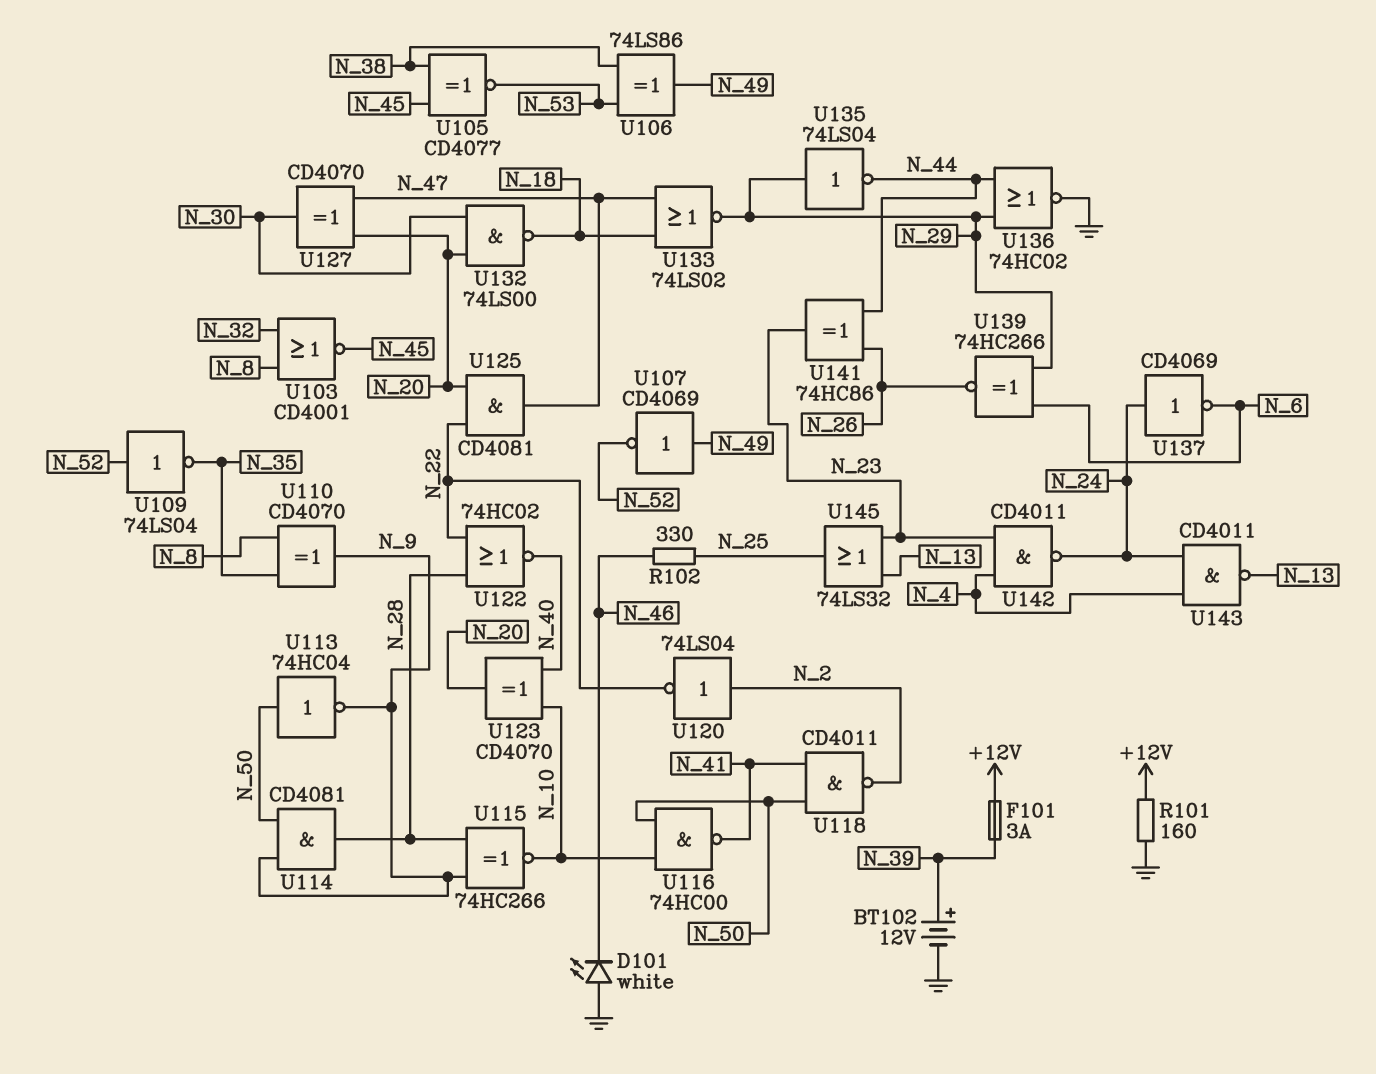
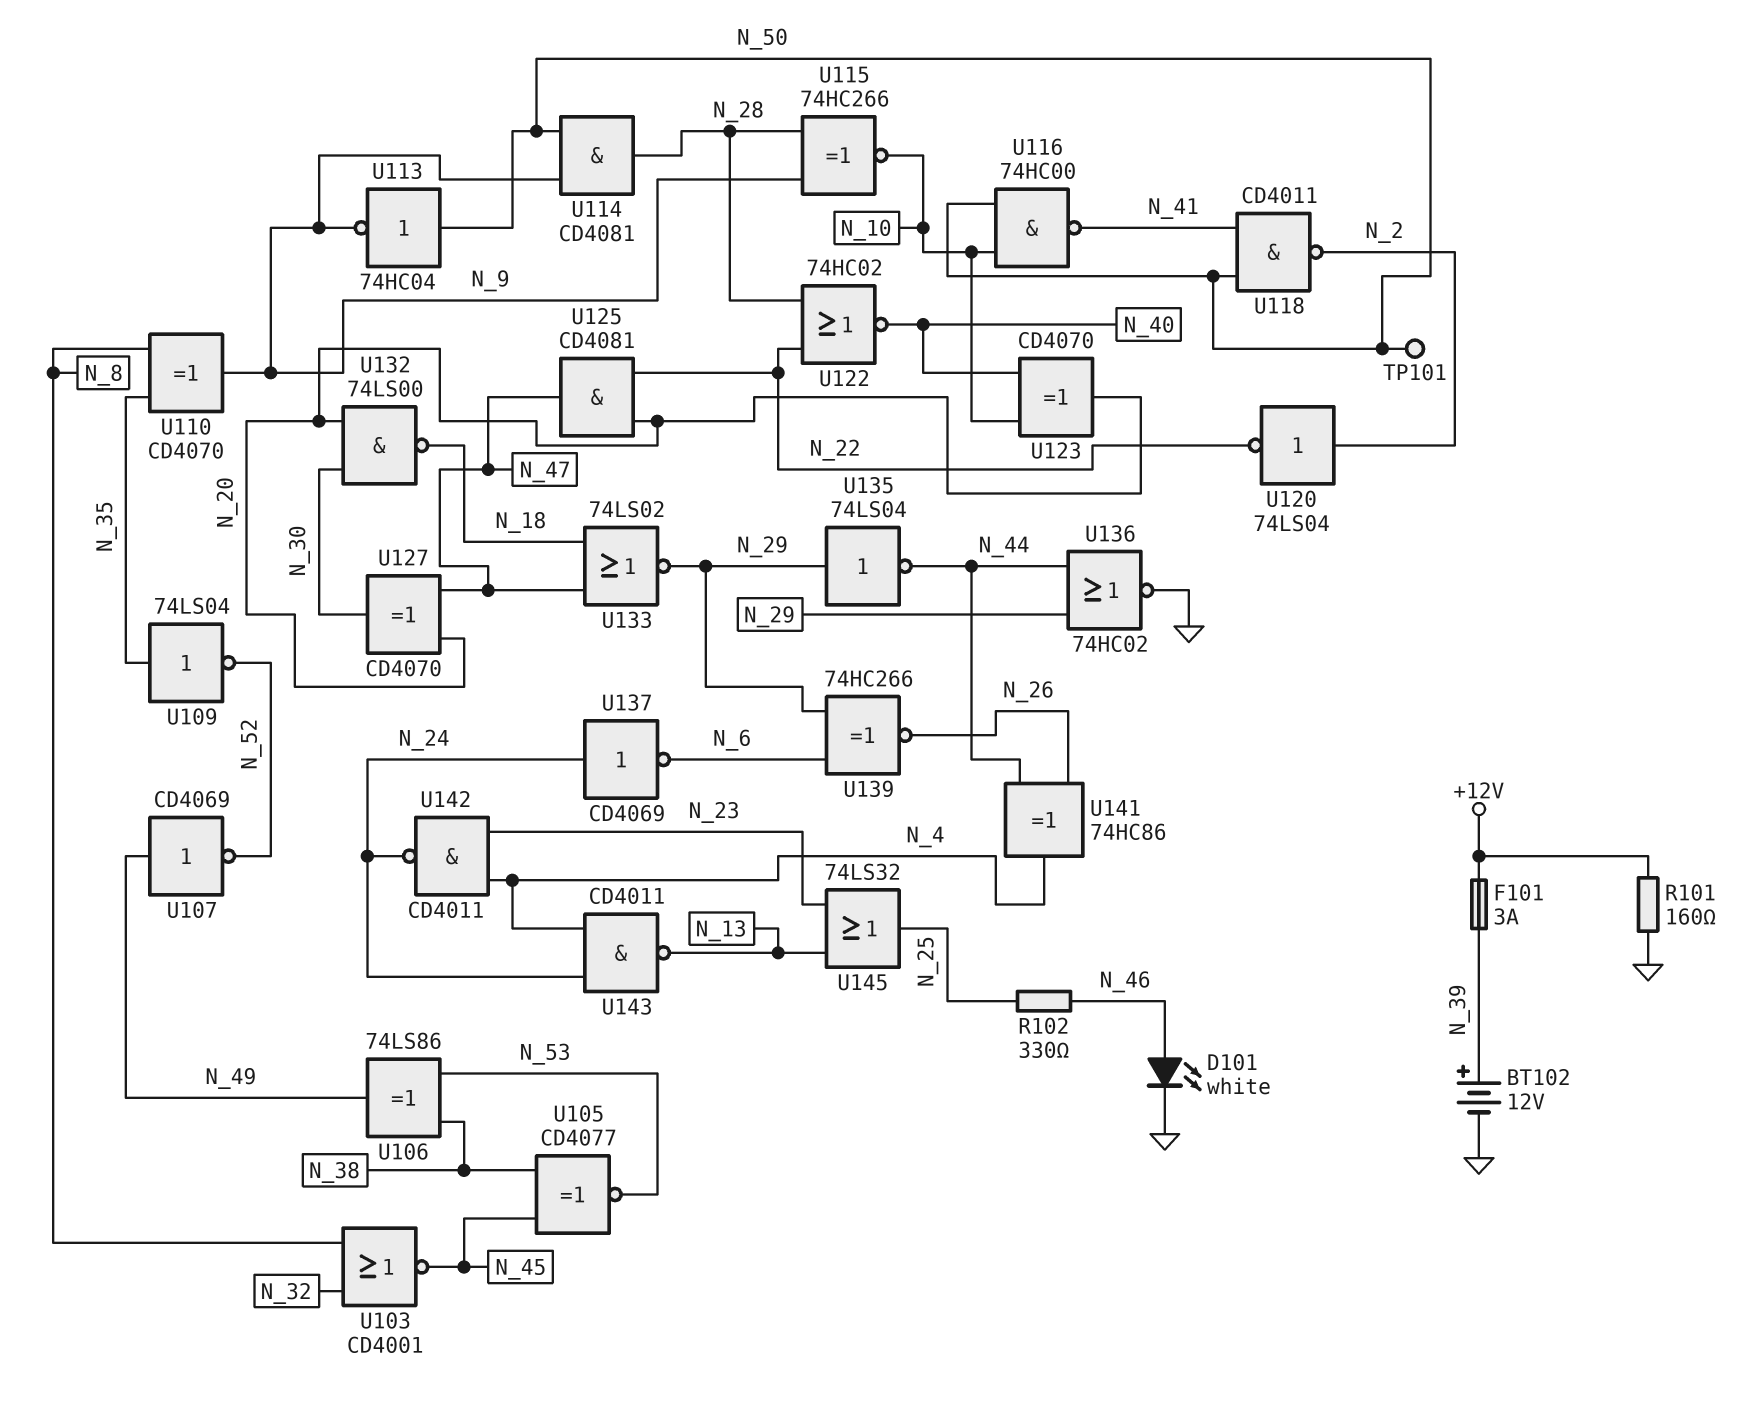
D101: LED white (A GND, K N_46) -> LED white (A N_46, K GND)
TP101: none -> test point (N_50)
U109: NOT 74LS04 (in N_52, out N_35) -> NOT 74LS04 (in N_35, out N_52)
U141: XOR 74HC86 (in N_26, in N_44, out N_23) -> XOR 74HC86 (in N_26, in N_44, out N_4)

